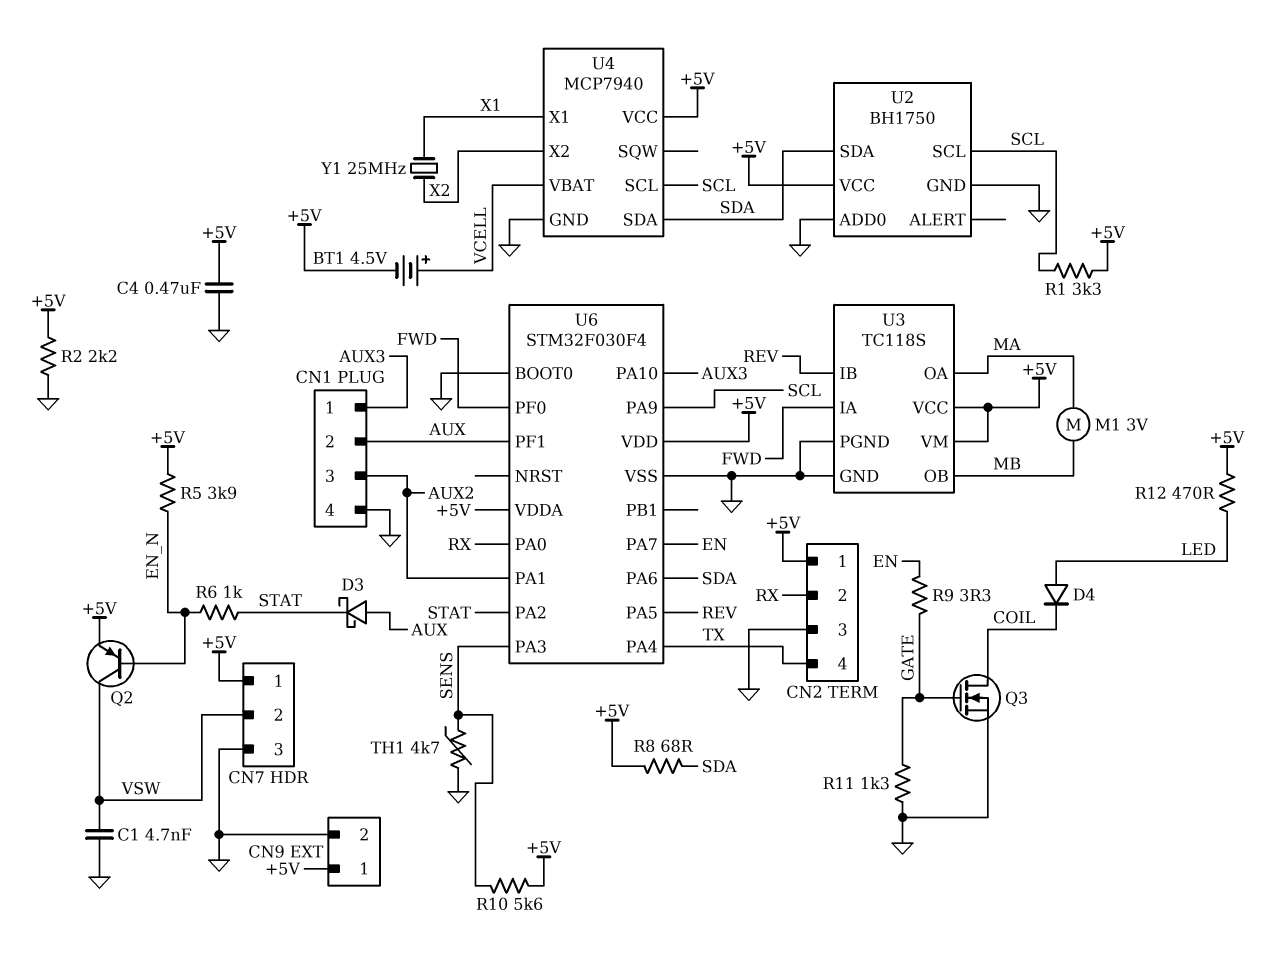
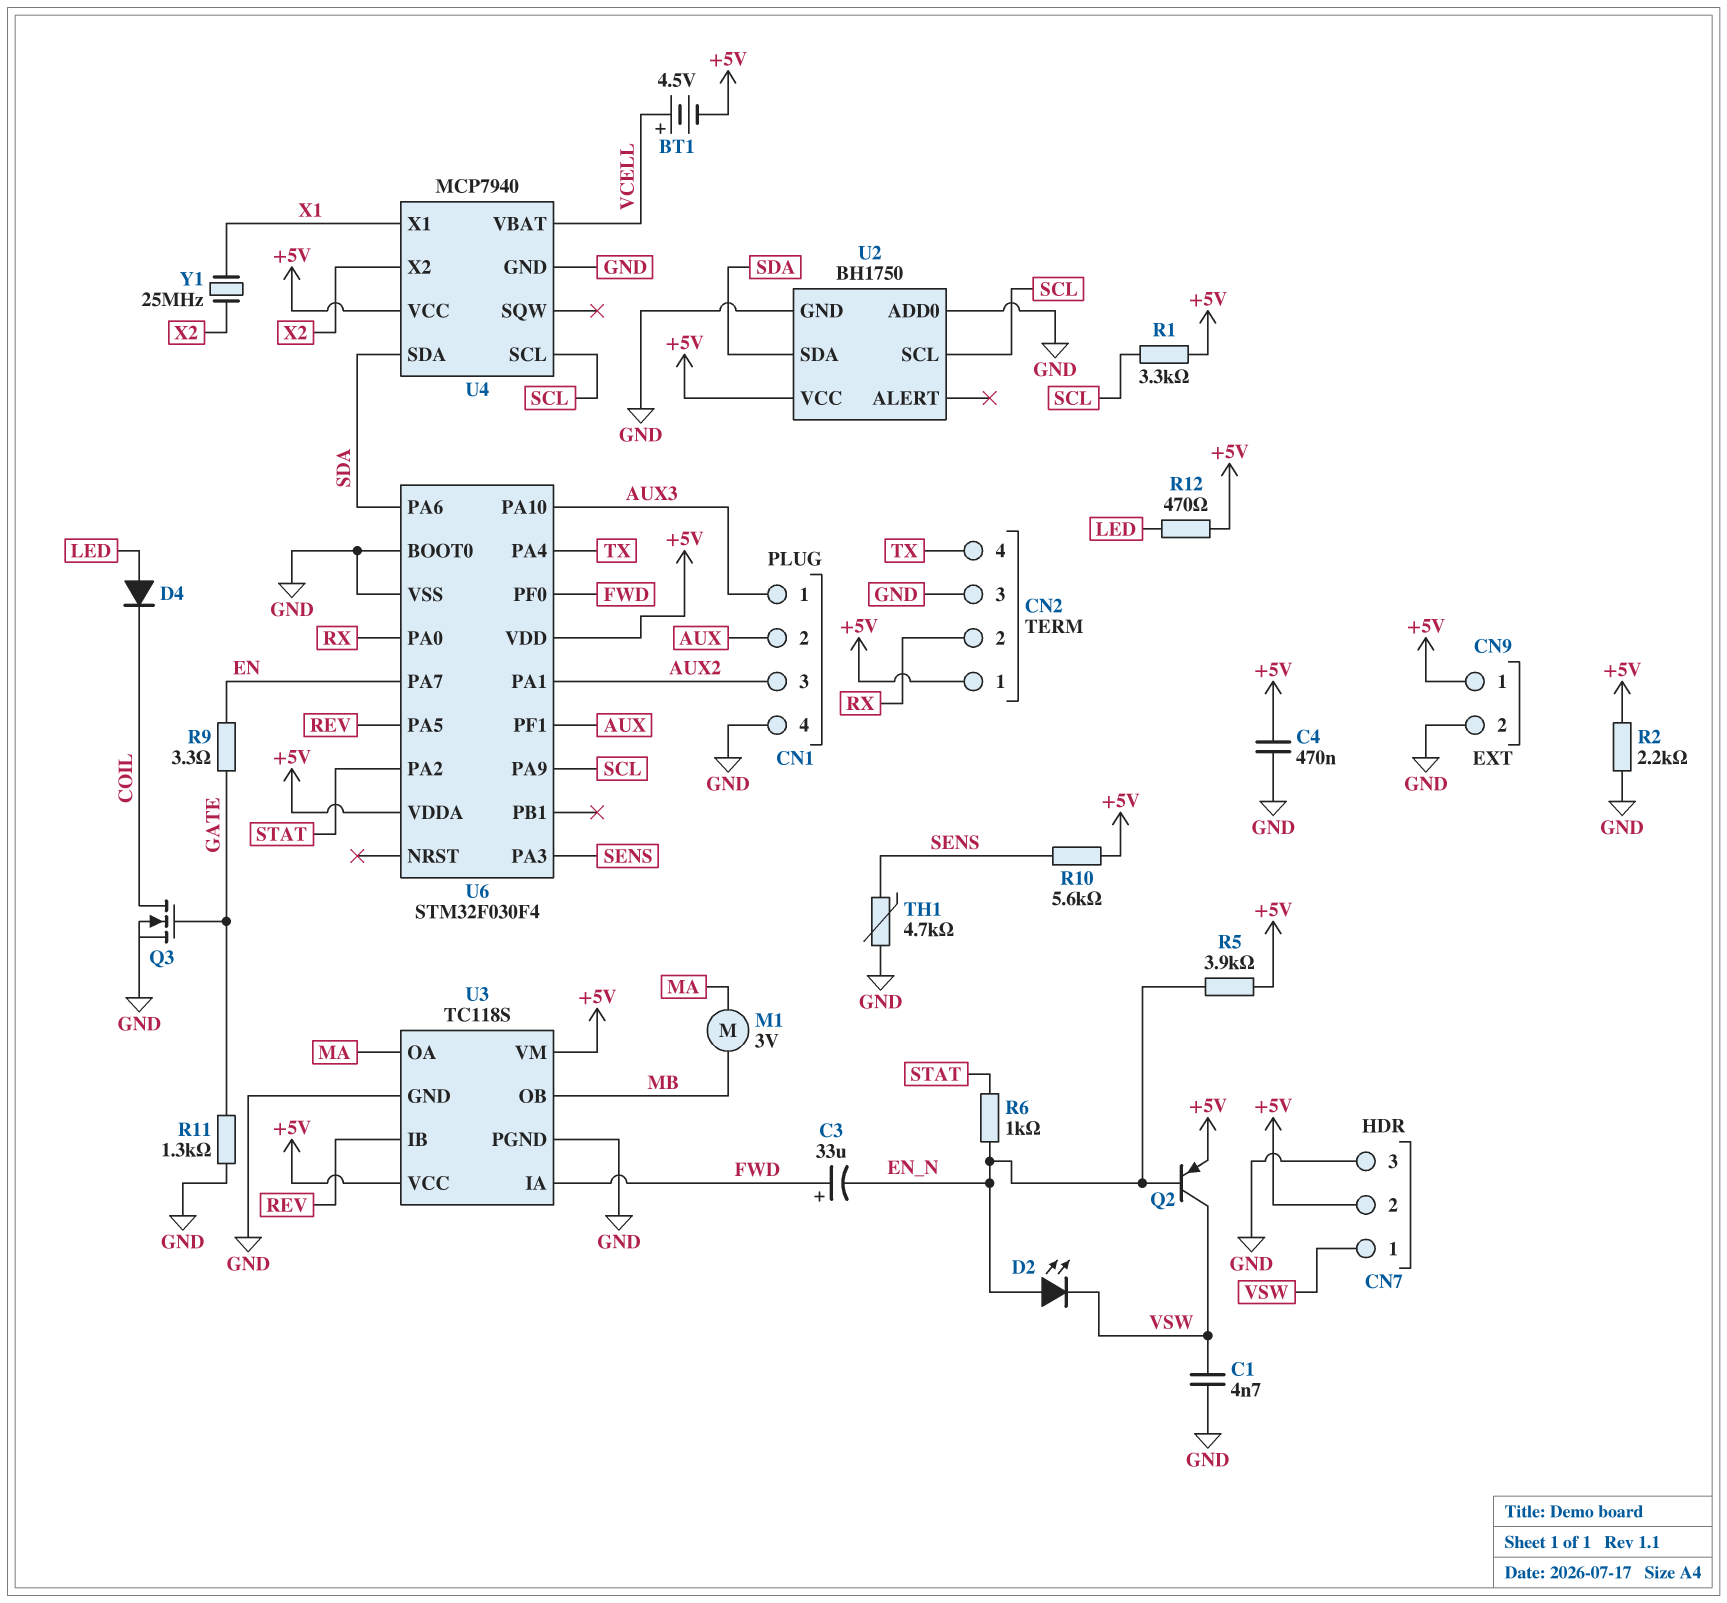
C3: none -> 33uF (plus FWD, minus EN_N)
CN7 pin 1: +5V -> VSW
CN7 pin 2: VSW -> +5V
D2: none -> LED (A EN_N, K VSW)
D3: schottky (A AUX, K STAT) -> none
R8: 68 (+5V, SDA) -> none

